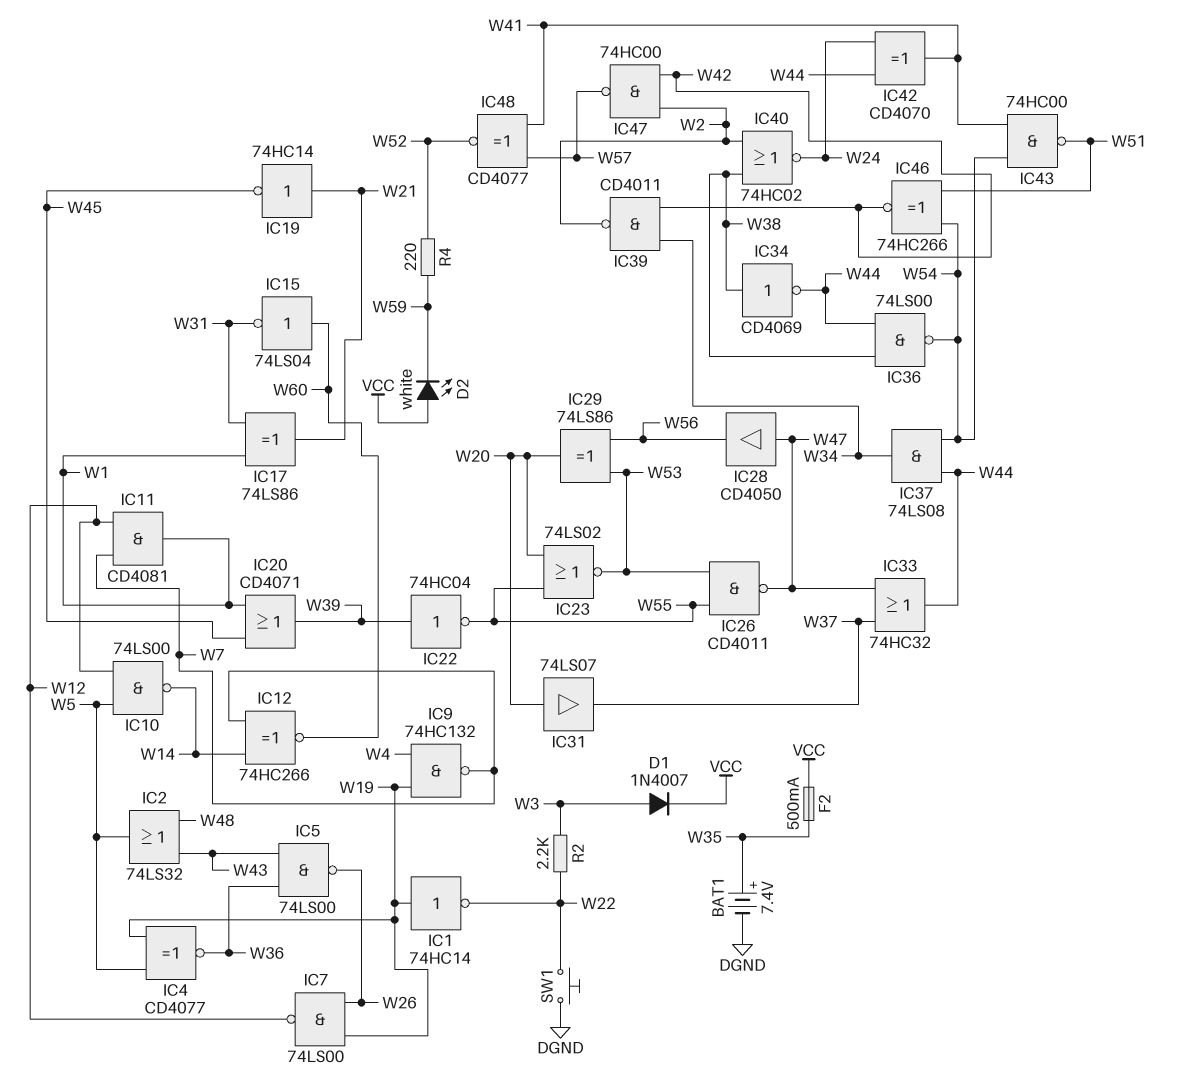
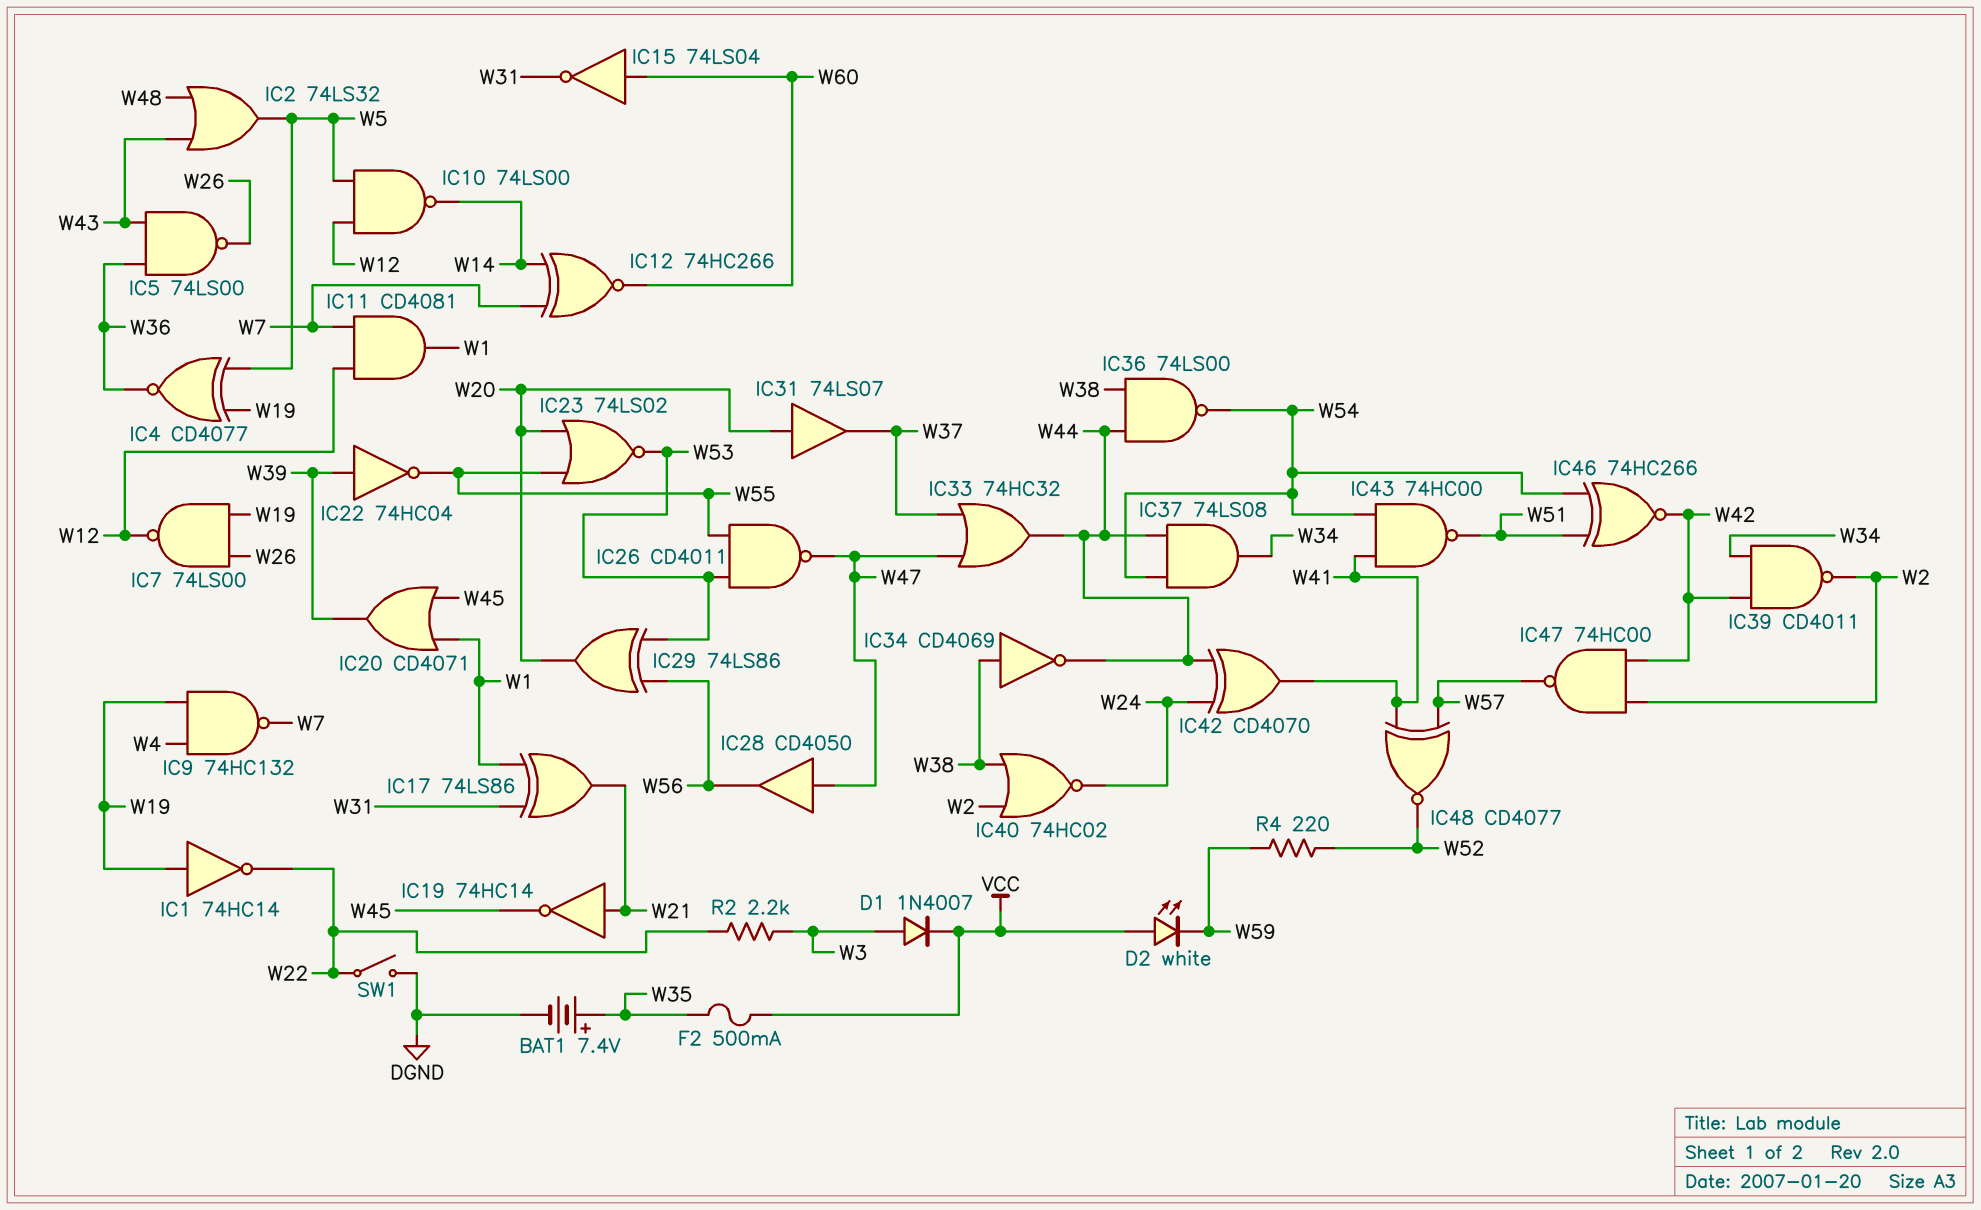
SW1: button (DGND, W22) -> switch (DGND, W22)

